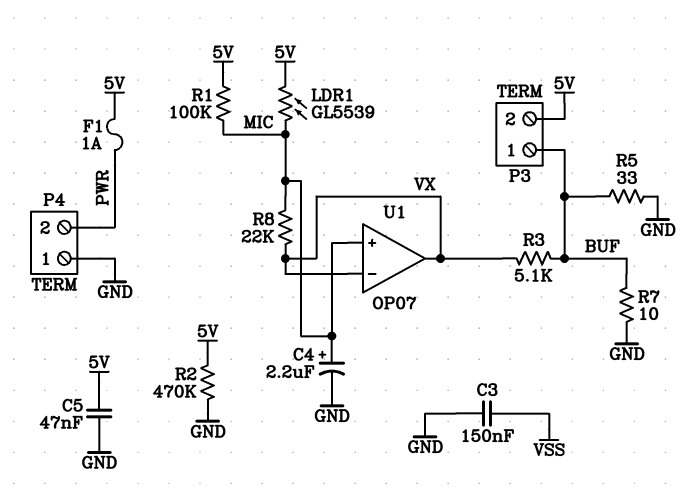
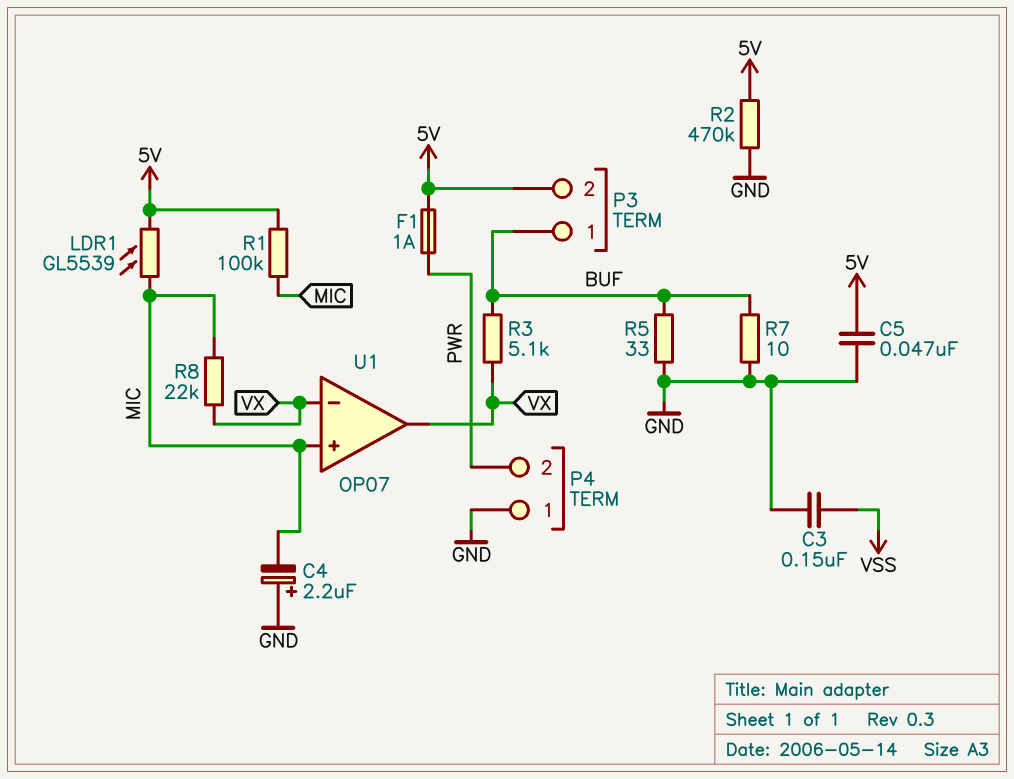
C4: 2.2uF (plus MIC, minus GND) -> 2.2uF (plus GND, minus MIC)

